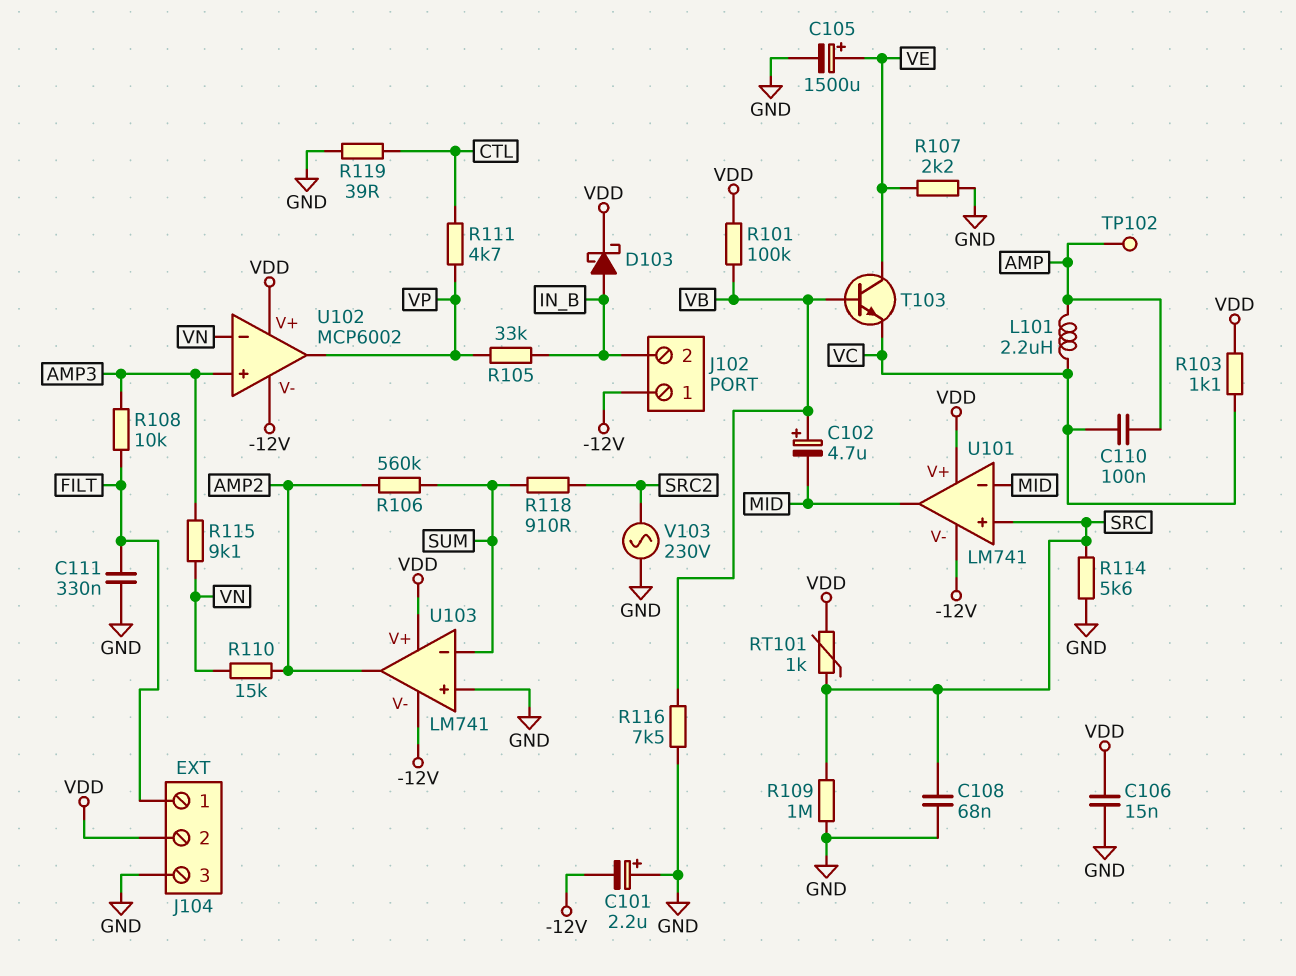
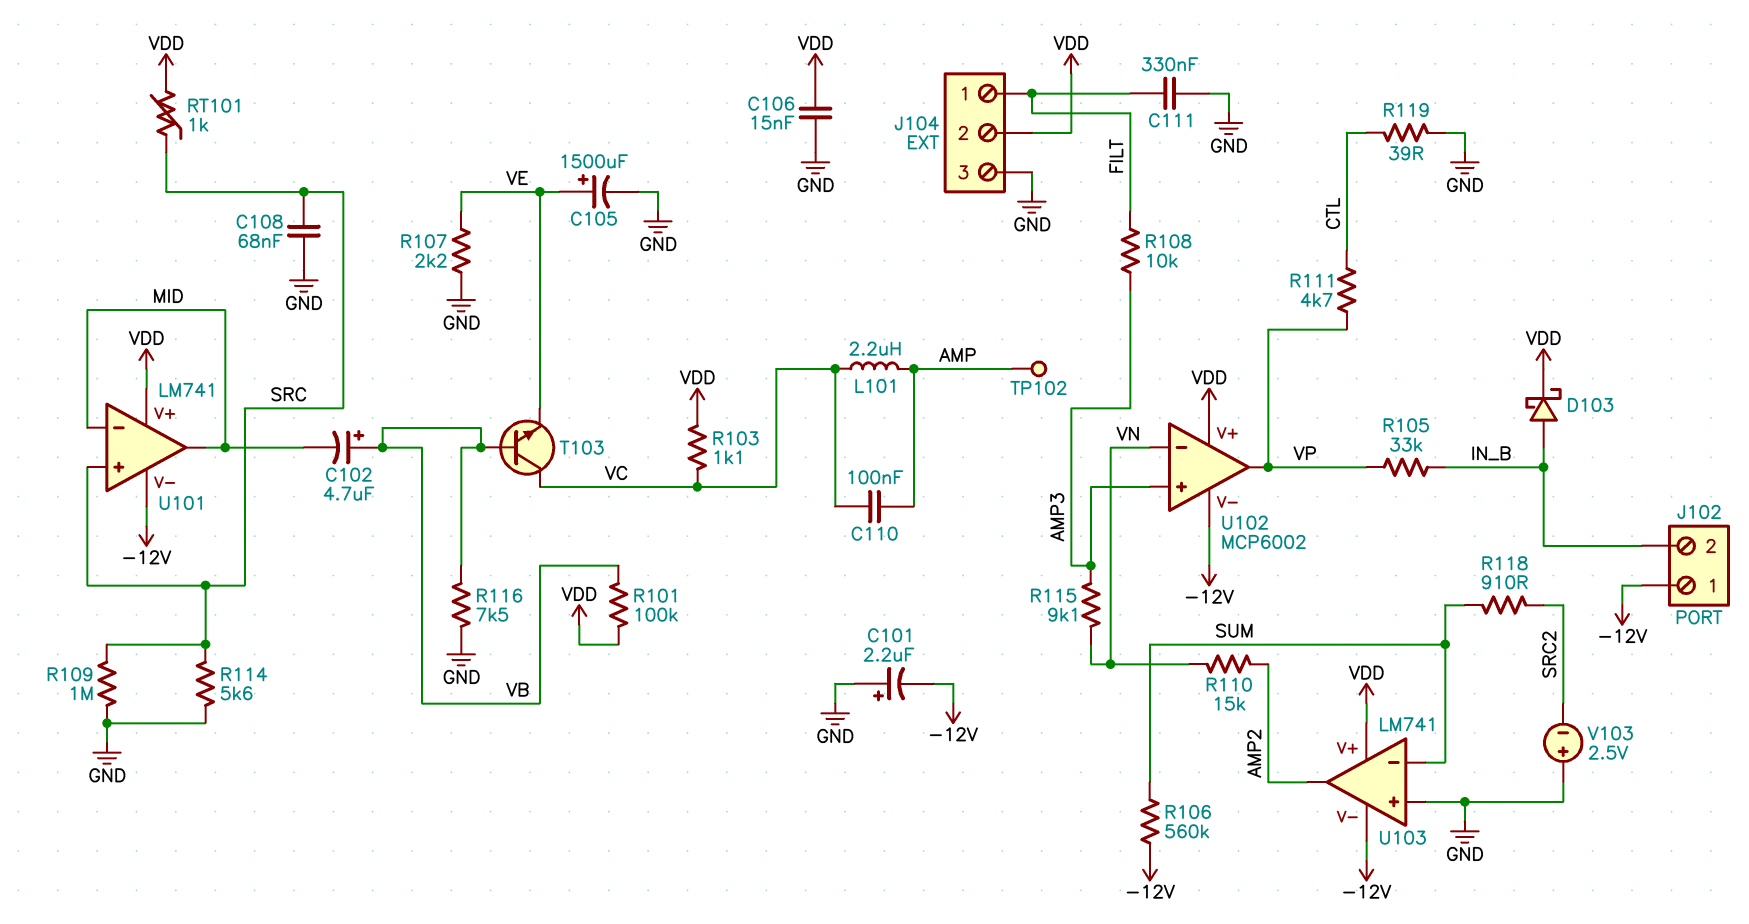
R106: 560k (AMP2, SUM) -> 560k (-12V, SUM)
T103: NPN (B VB, C VE, E VC) -> NPN (B VB, C VC, E VE)
V103: AC 230V (GND, SRC2) -> 2.5V (plus GND, minus SRC2)

